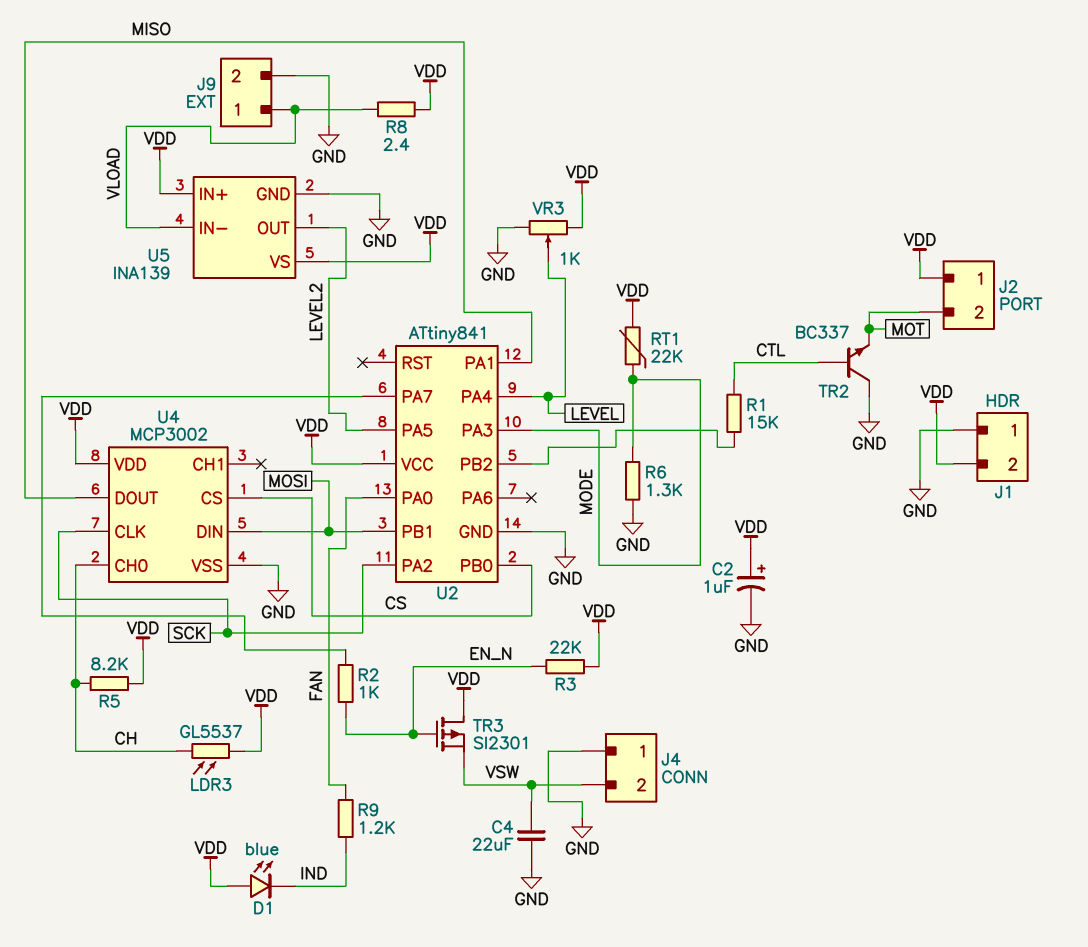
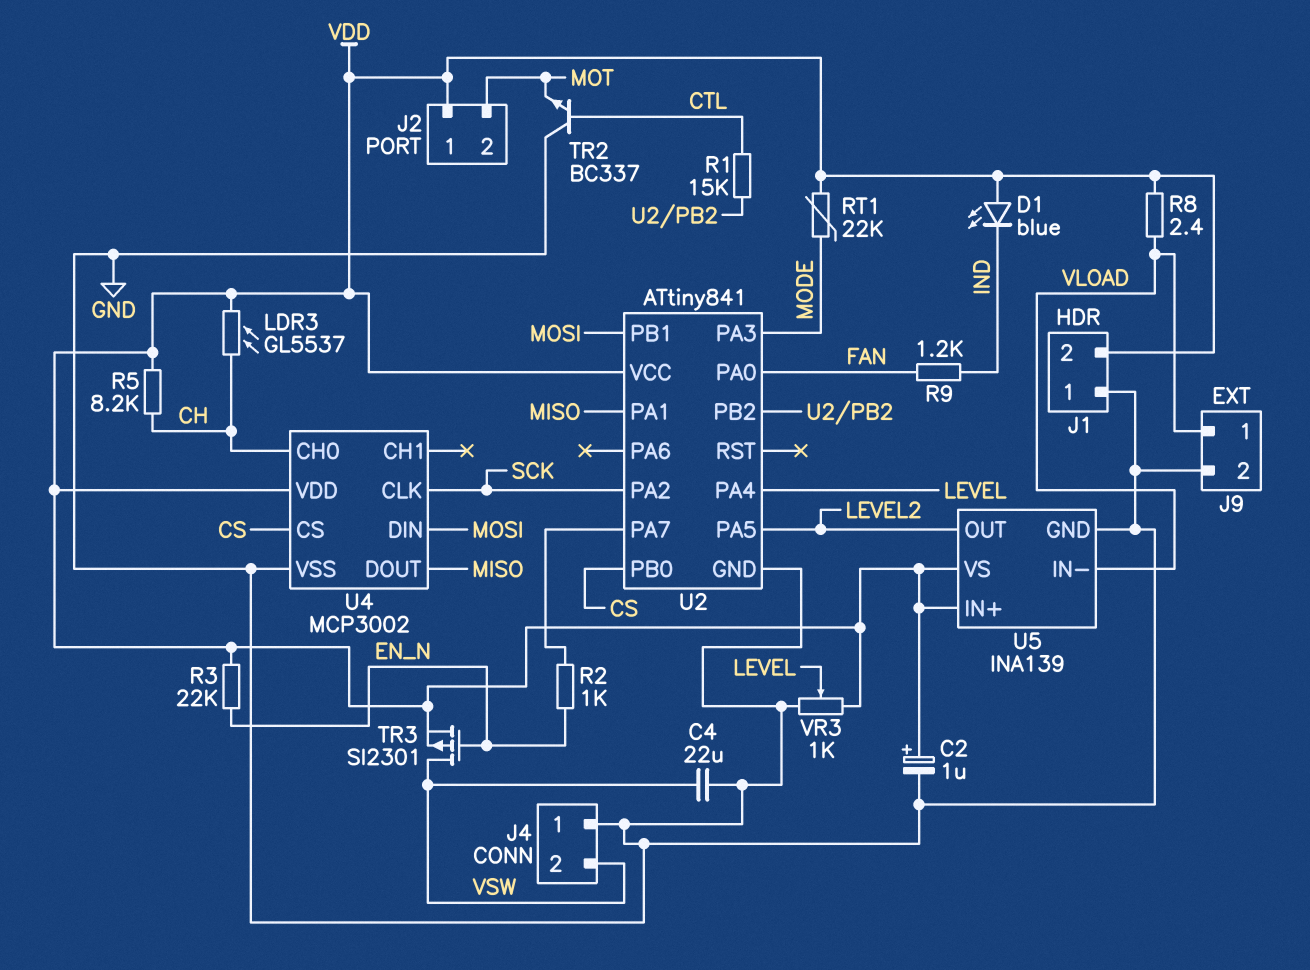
R6: 1.3k (GND, MODE) -> none
TR3: PMOS SI2301 (G EN_N, D VDD, S VSW) -> PMOS SI2301 (G EN_N, D VSW, S VDD)

